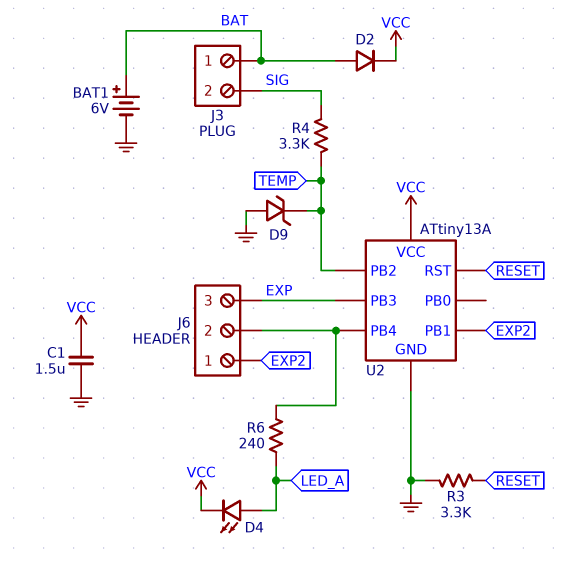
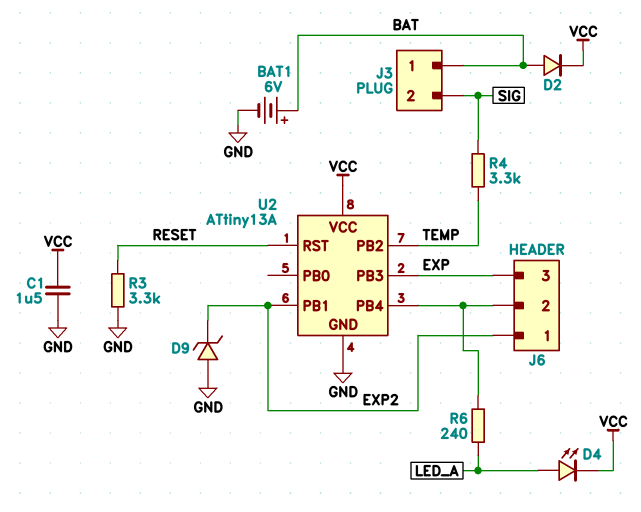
D9: zener (A GND, K TEMP) -> zener (A GND, K EXP2)

